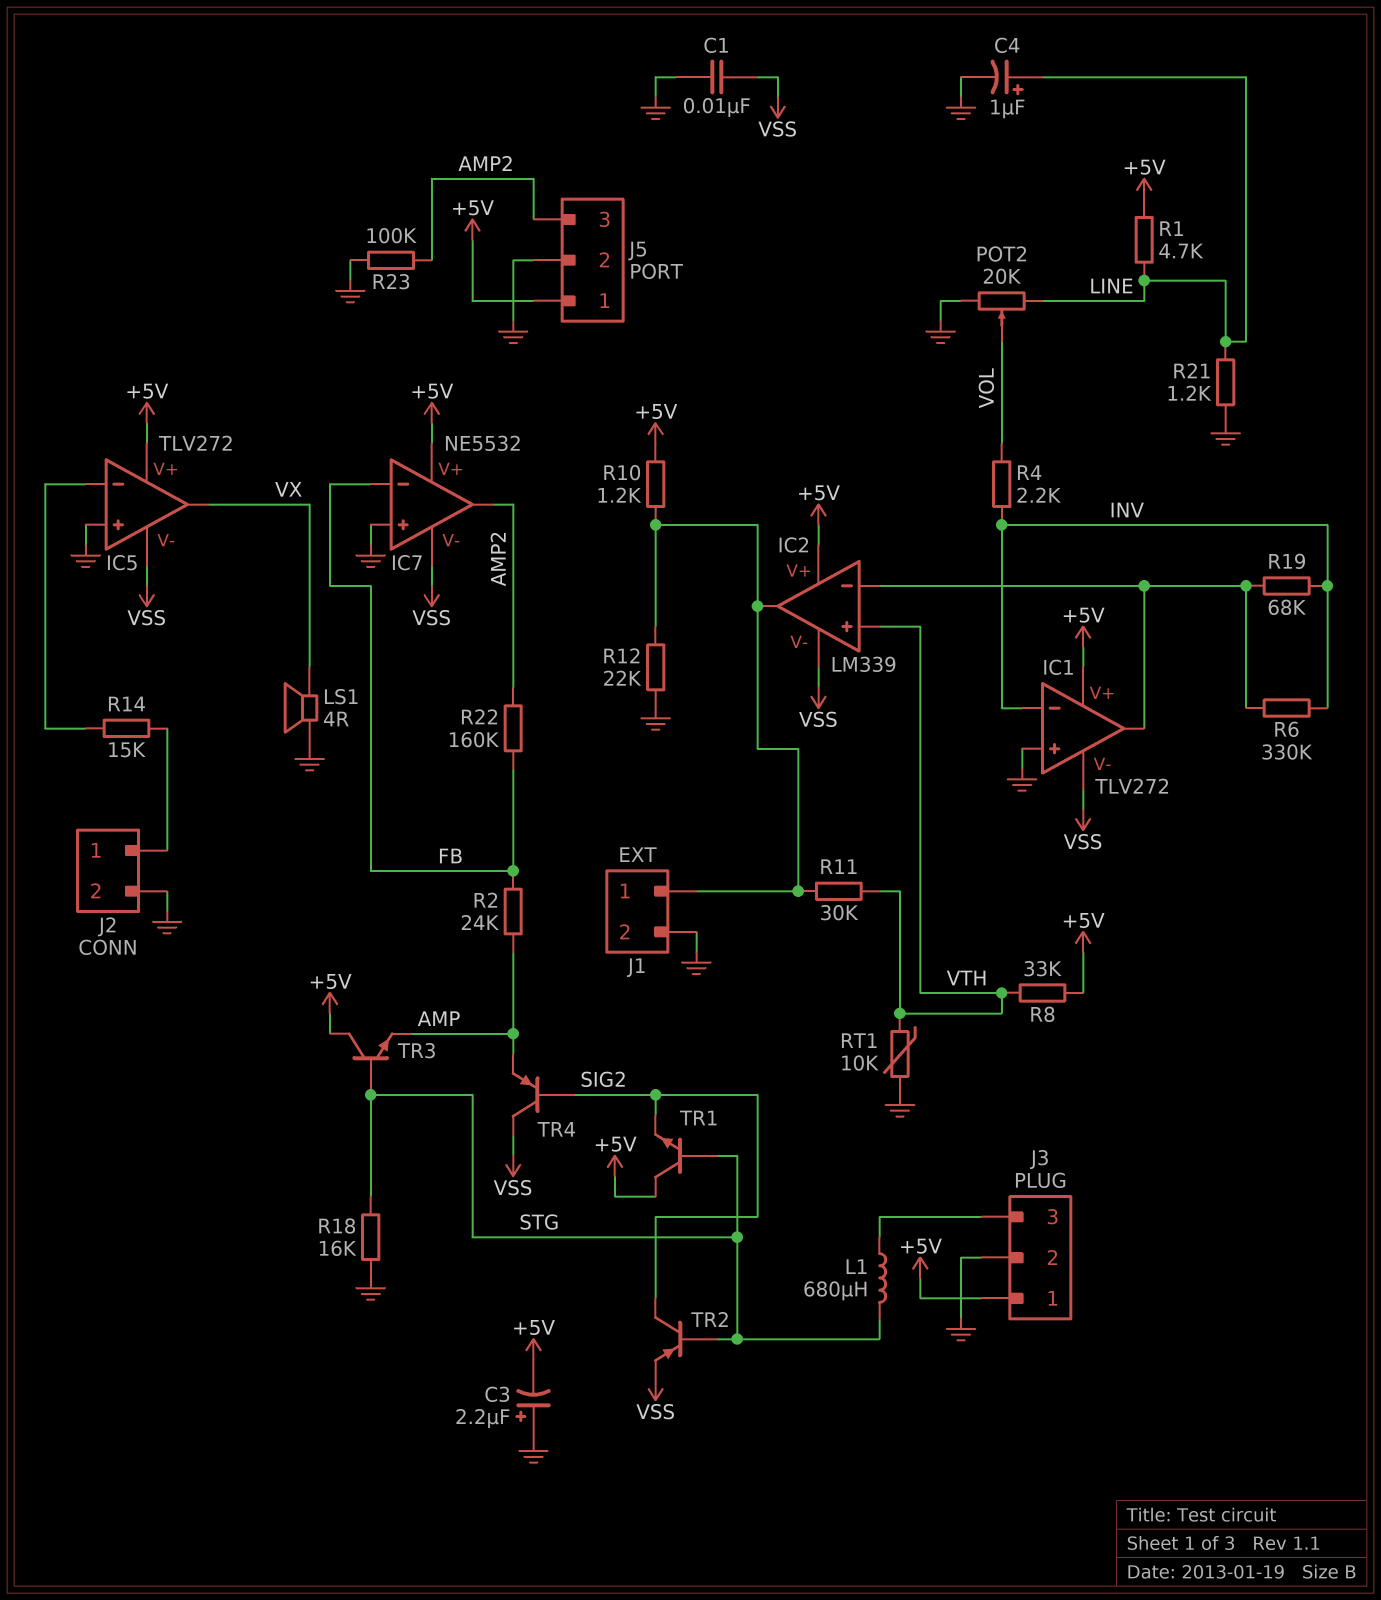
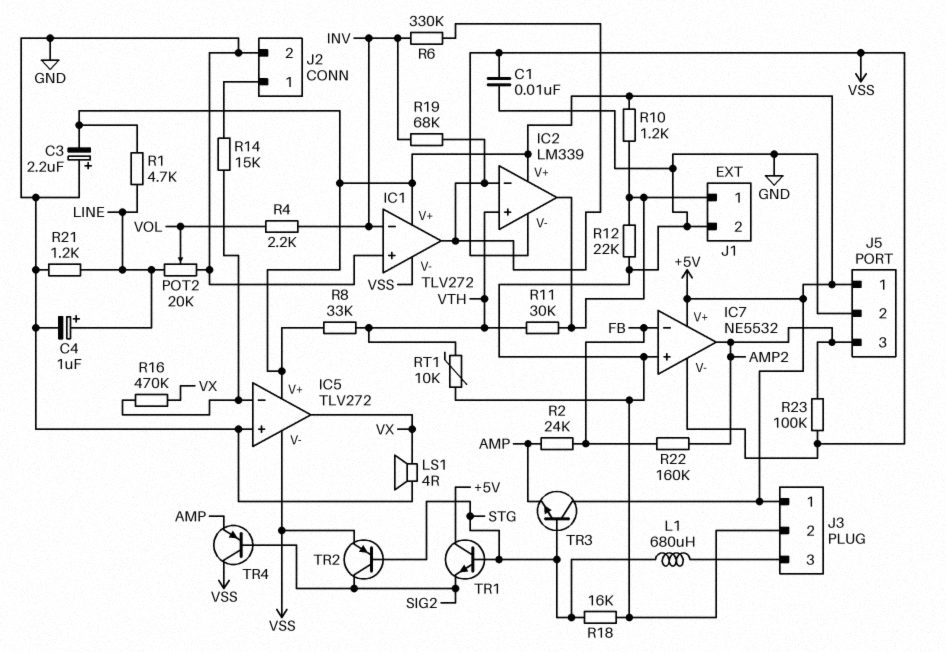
R16: none -> 470k (IC5/in-, VX)
R23: 100k (AMP2, GND) -> 100k (AMP2, VSS)

